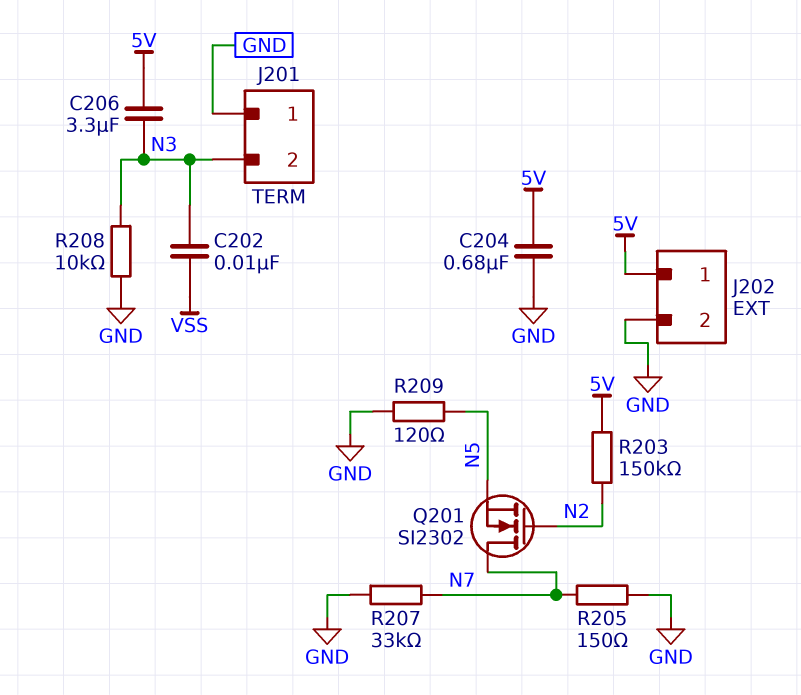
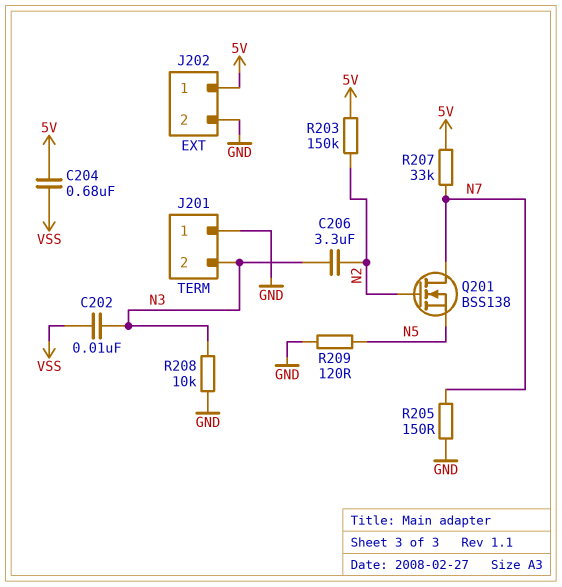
C204: 680nF (5V, GND) -> 680nF (5V, VSS)
C206: 3.3uF (5V, N3) -> 3.3uF (N2, N3)
Q201: NMOS SI2302 (G N2, D N7, S N5) -> NMOS BSS138 (G N2, D N7, S N5)
R207: 33k (GND, N7) -> 33k (5V, N7)

